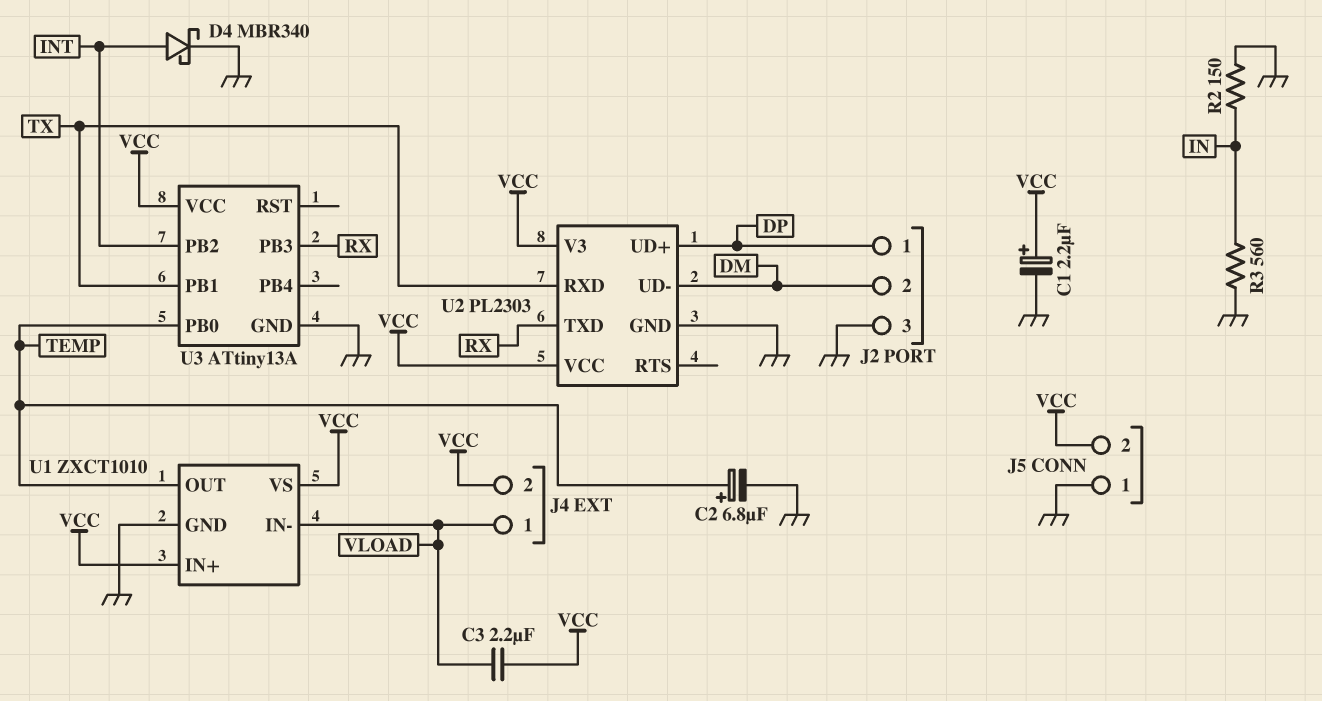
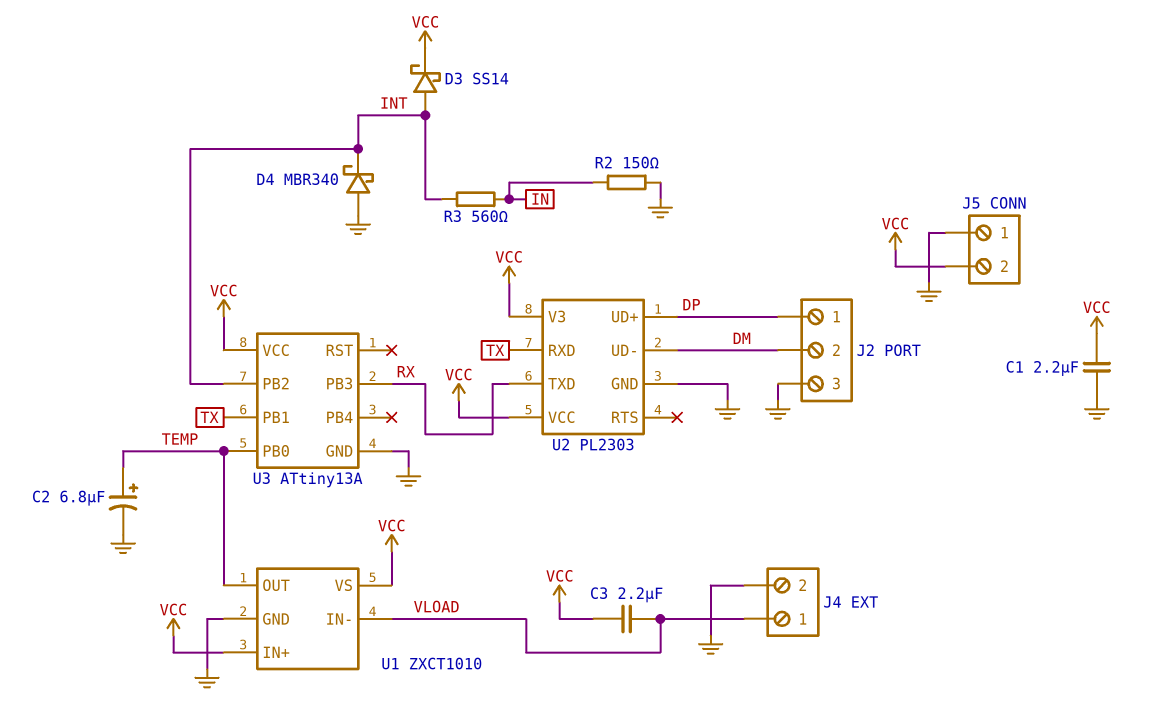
C1: 2.2uF (plus VCC, minus GND) -> 2.2uF (GND, VCC)
D3: none -> schottky SS14 (A INT, K VCC)
D4: schottky MBR340 (A INT, K GND) -> schottky MBR340 (A GND, K INT)
J4 pin 2: VCC -> GND
R3: 560 (GND, IN) -> 560 (IN, INT)

